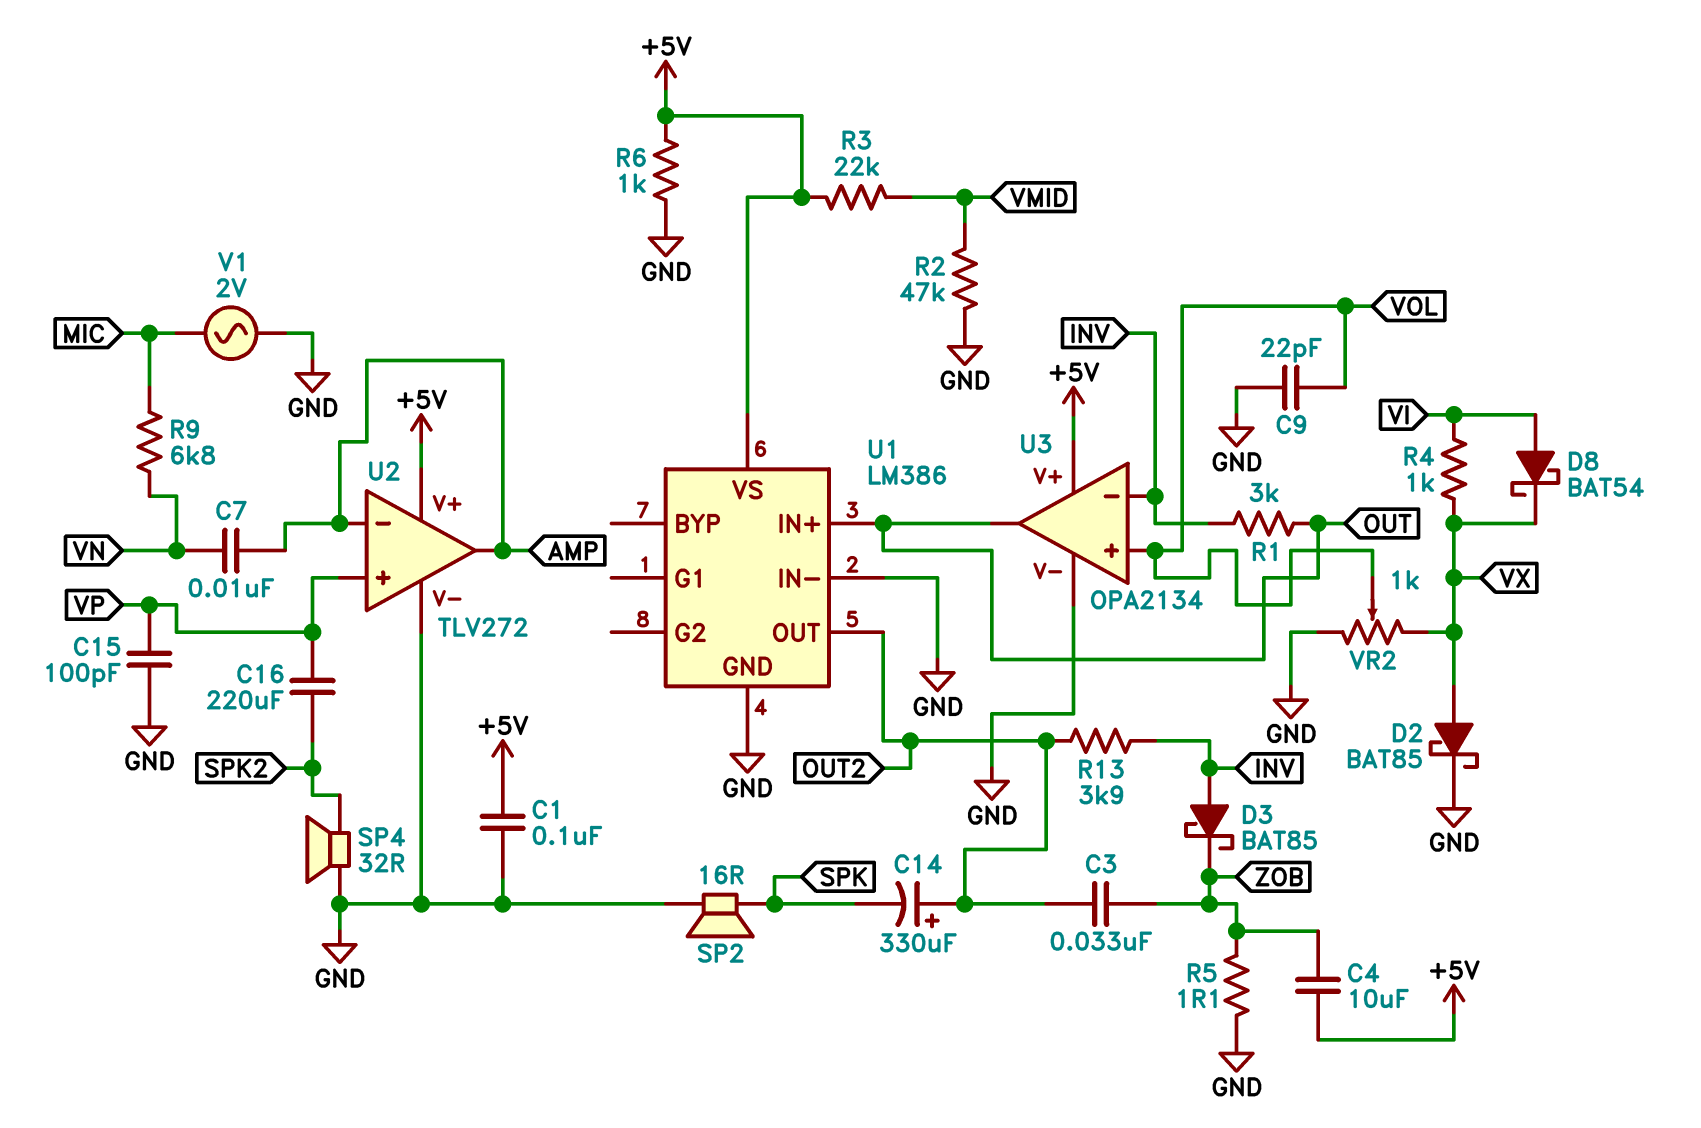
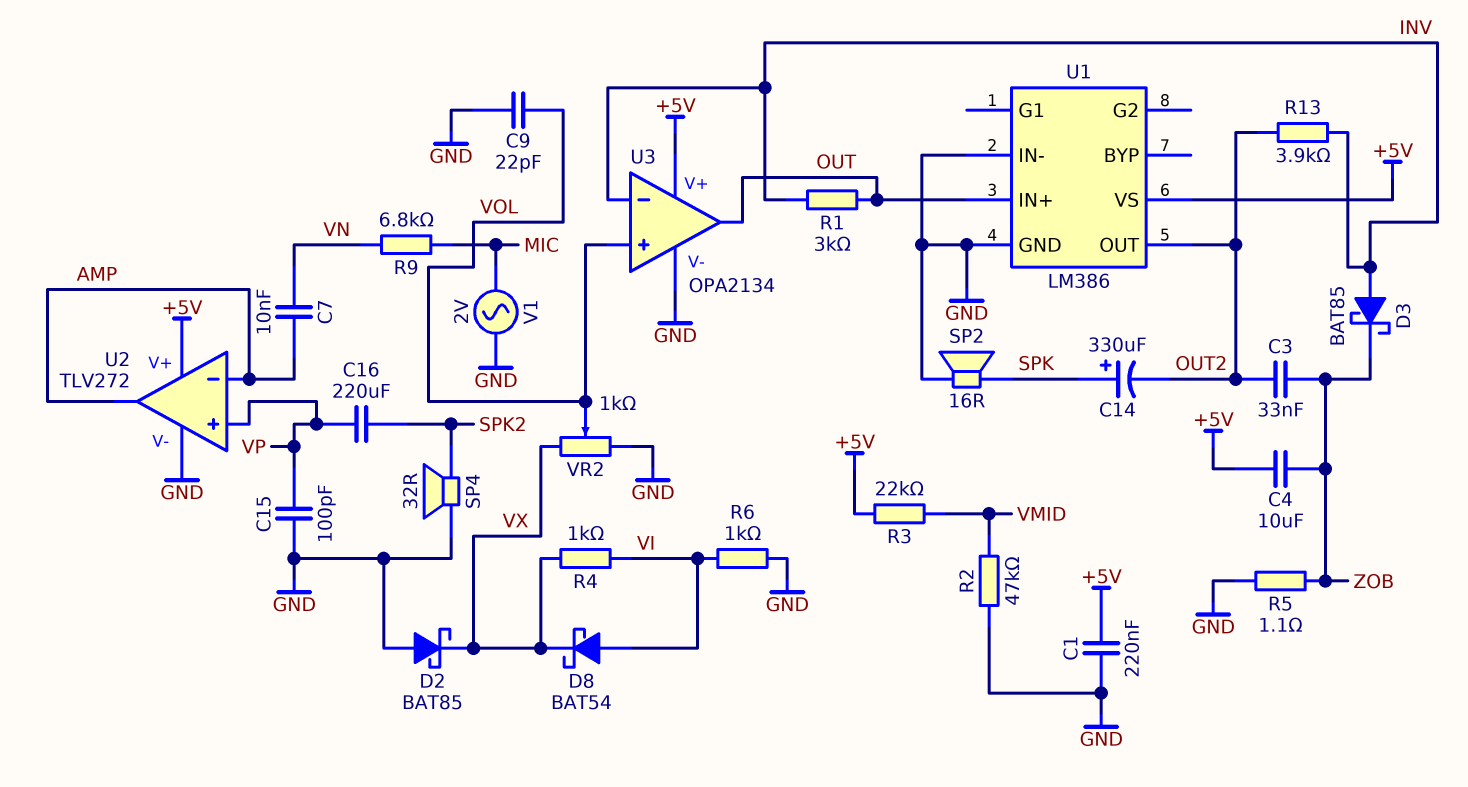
C1: 100nF (+5V, GND) -> 220nF (+5V, GND)
C14: 330uF (plus OUT2, minus SPK) -> 330uF (plus SPK, minus OUT2)
D2: schottky BAT85 (A VX, K GND) -> schottky BAT85 (A GND, K VX)
R6: 1k (+5V, GND) -> 1k (GND, VI)

